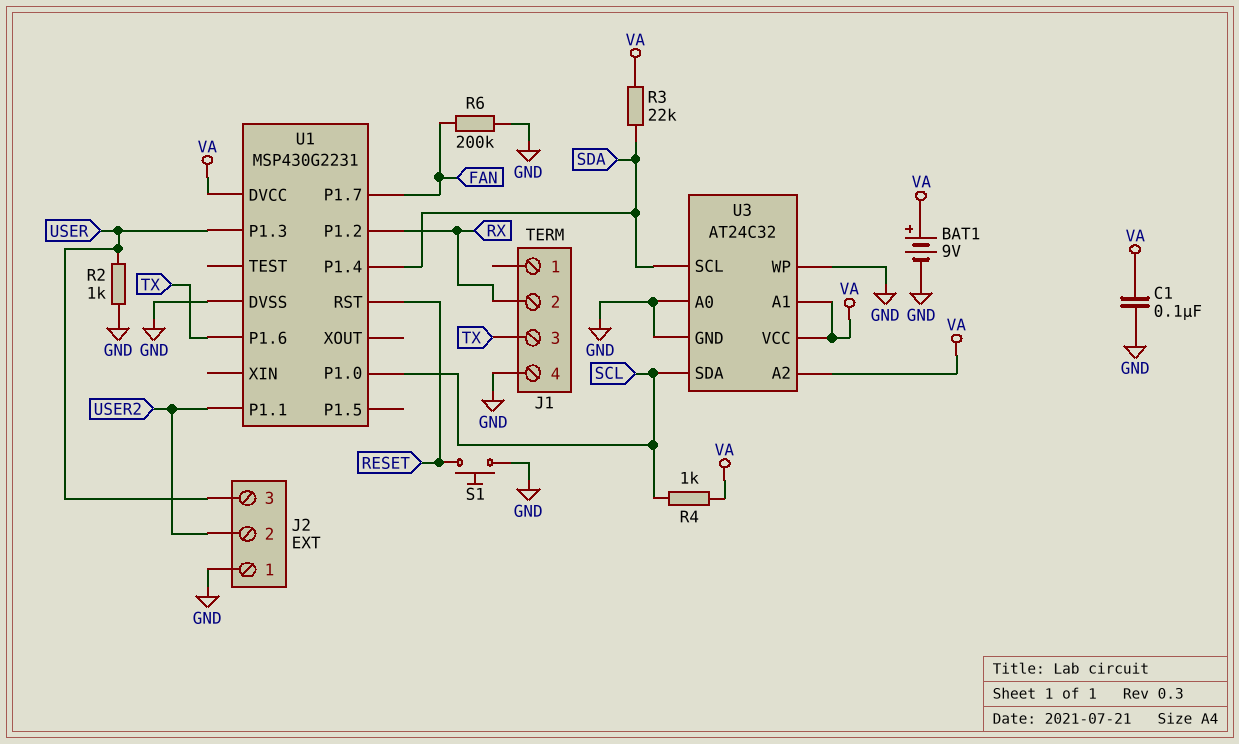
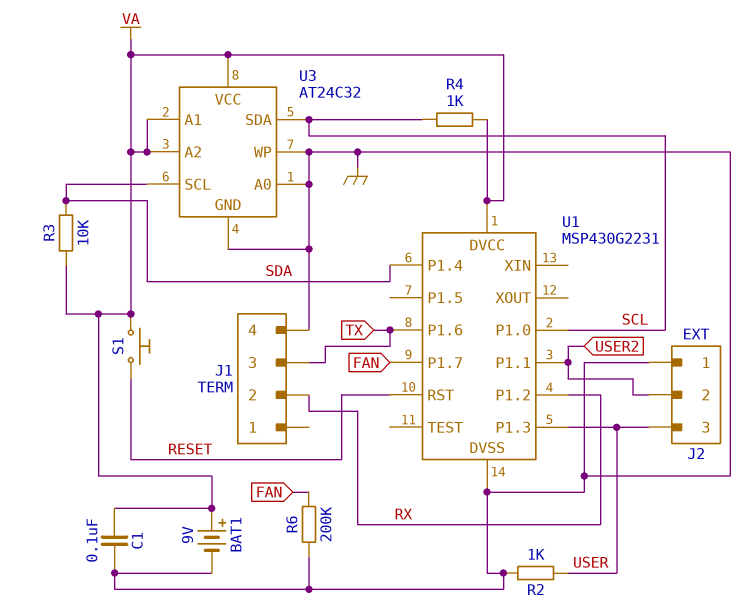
R3: 22k (SDA, VA) -> 10k (SDA, VA)
S1: button (GND, RESET) -> button (RESET, VA)

